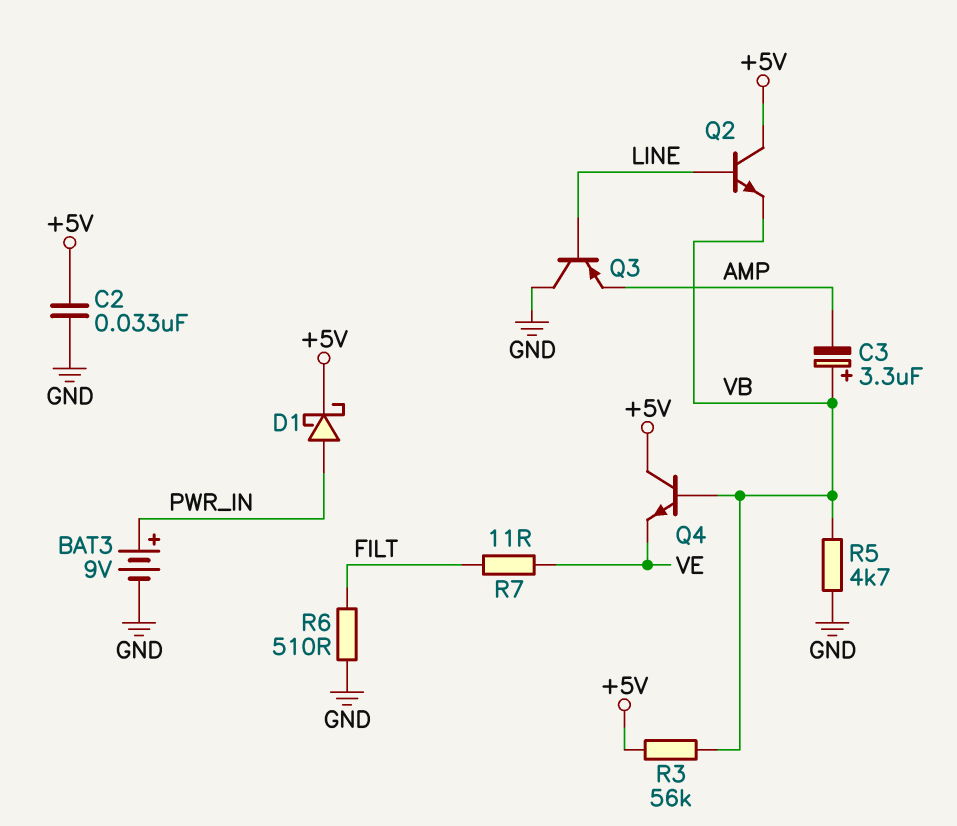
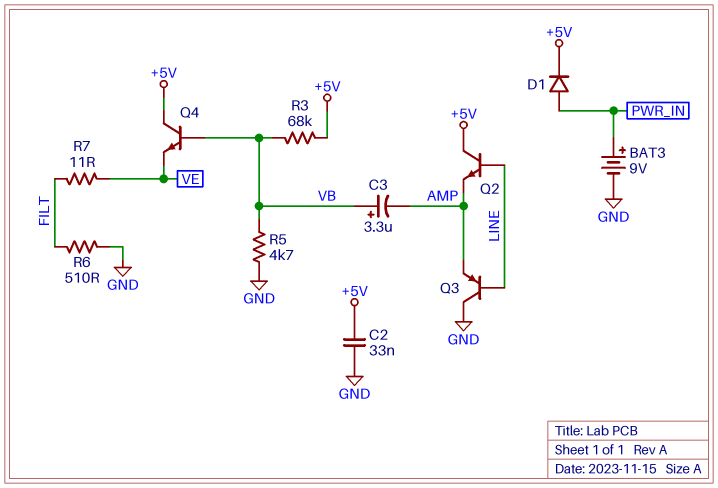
D1: schottky (A PWR_IN, K +5V) -> diode (A PWR_IN, K +5V)
Q2: NPN (B LINE, C +5V, E VB) -> NPN (B LINE, C +5V, E AMP)
R3: 56k (+5V, VB) -> 68k (+5V, VB)

